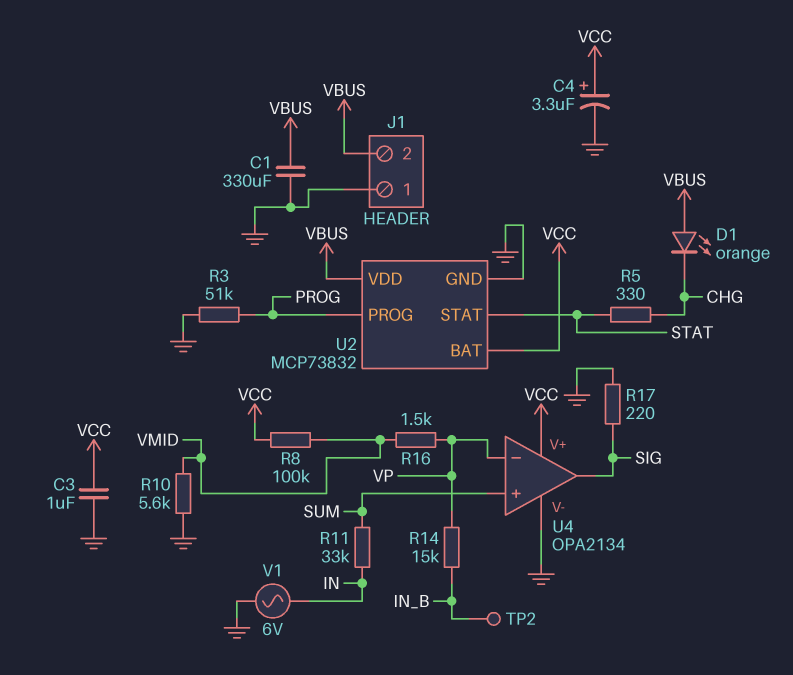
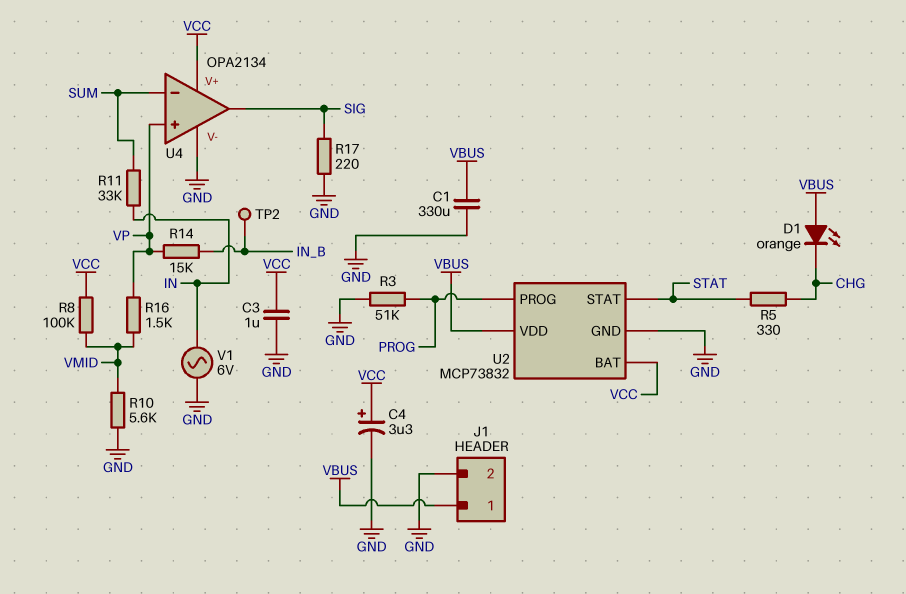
J1 pin 1: GND -> VBUS
J1 pin 2: VBUS -> GND
U4 pin in+: SUM -> VP
U4 pin in-: VP -> SUM

